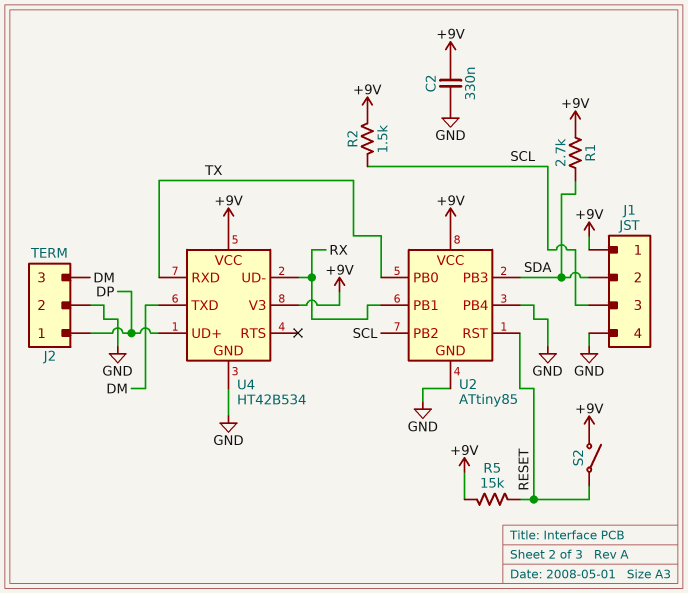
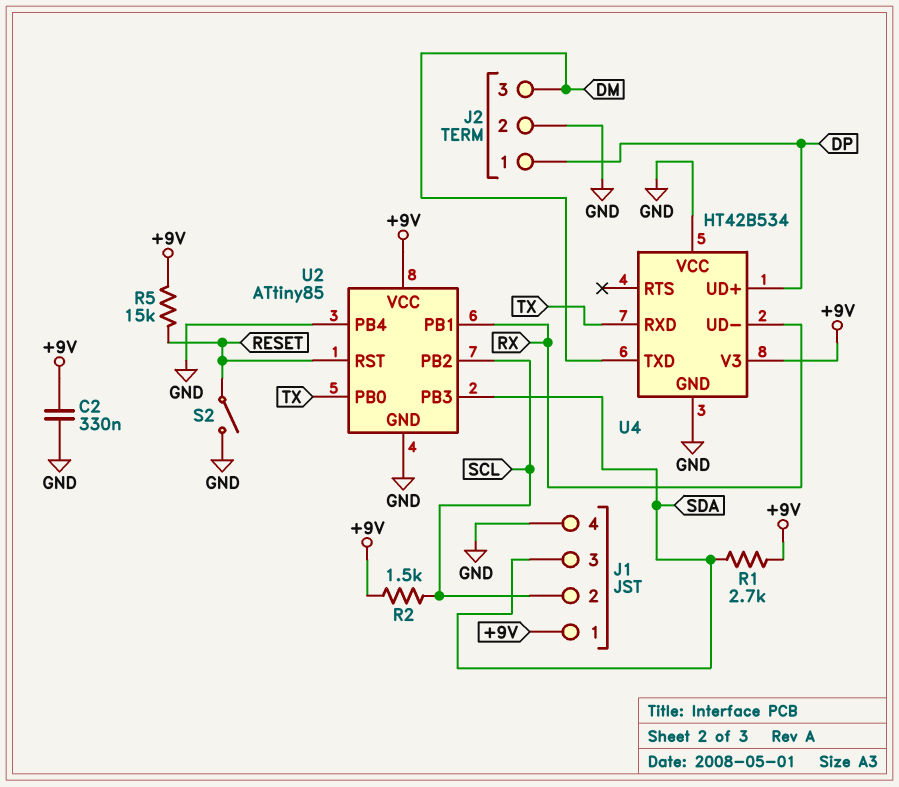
J1 pin 2: SDA -> SCL
J1 pin 3: SCL -> SDA
S2: switch (+9V, RESET) -> switch (GND, RESET)
U4 pin VCC: +9V -> GND

